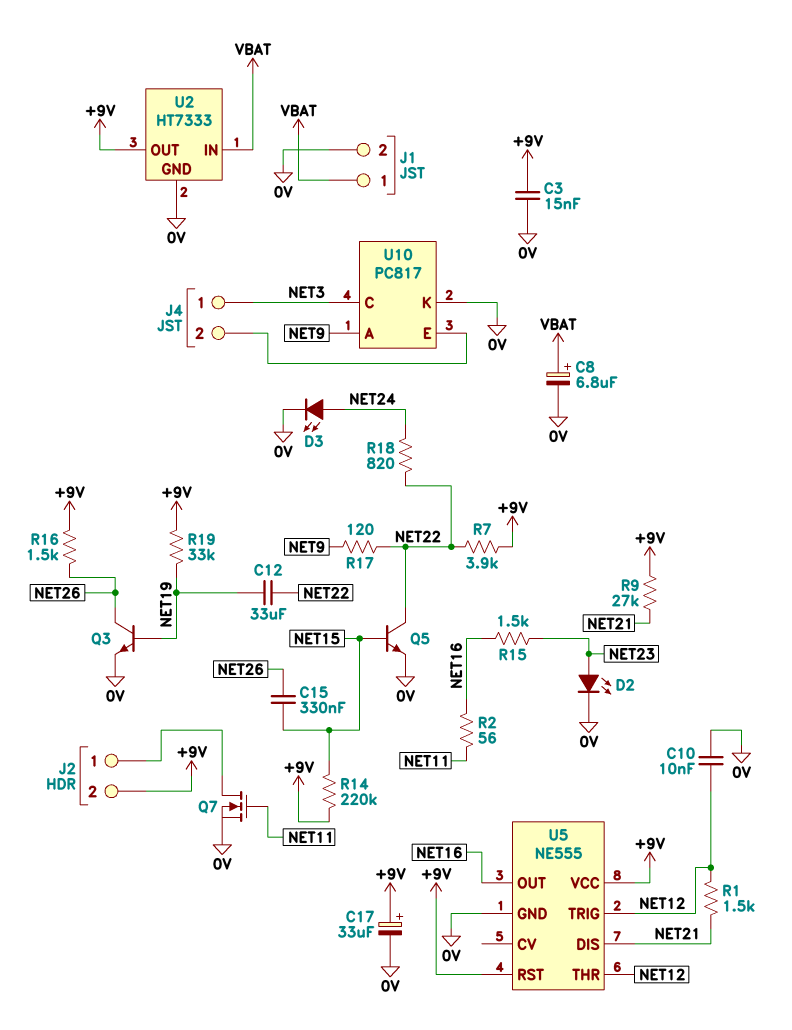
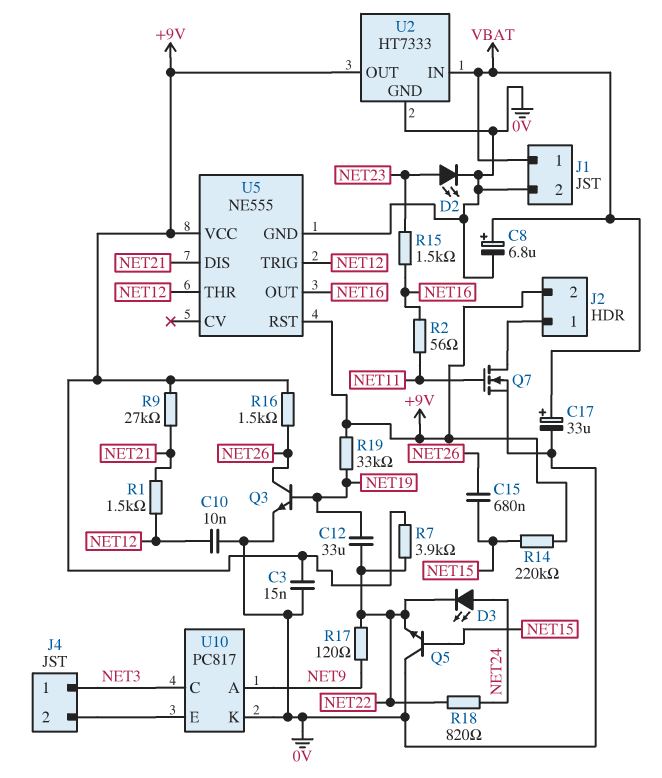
C15: 330nF (NET15, NET26) -> 680nF (NET15, NET26)
C17: 33uF (plus +9V, minus 0V) -> 33uF (plus VBAT, minus 0V)
D3: LED (A NET24, K 0V) -> LED (A NET24, K NET22)
Q5: NPN (B NET15, C NET22, E 0V) -> NPN (B NET15, C 0V, E NET22)

